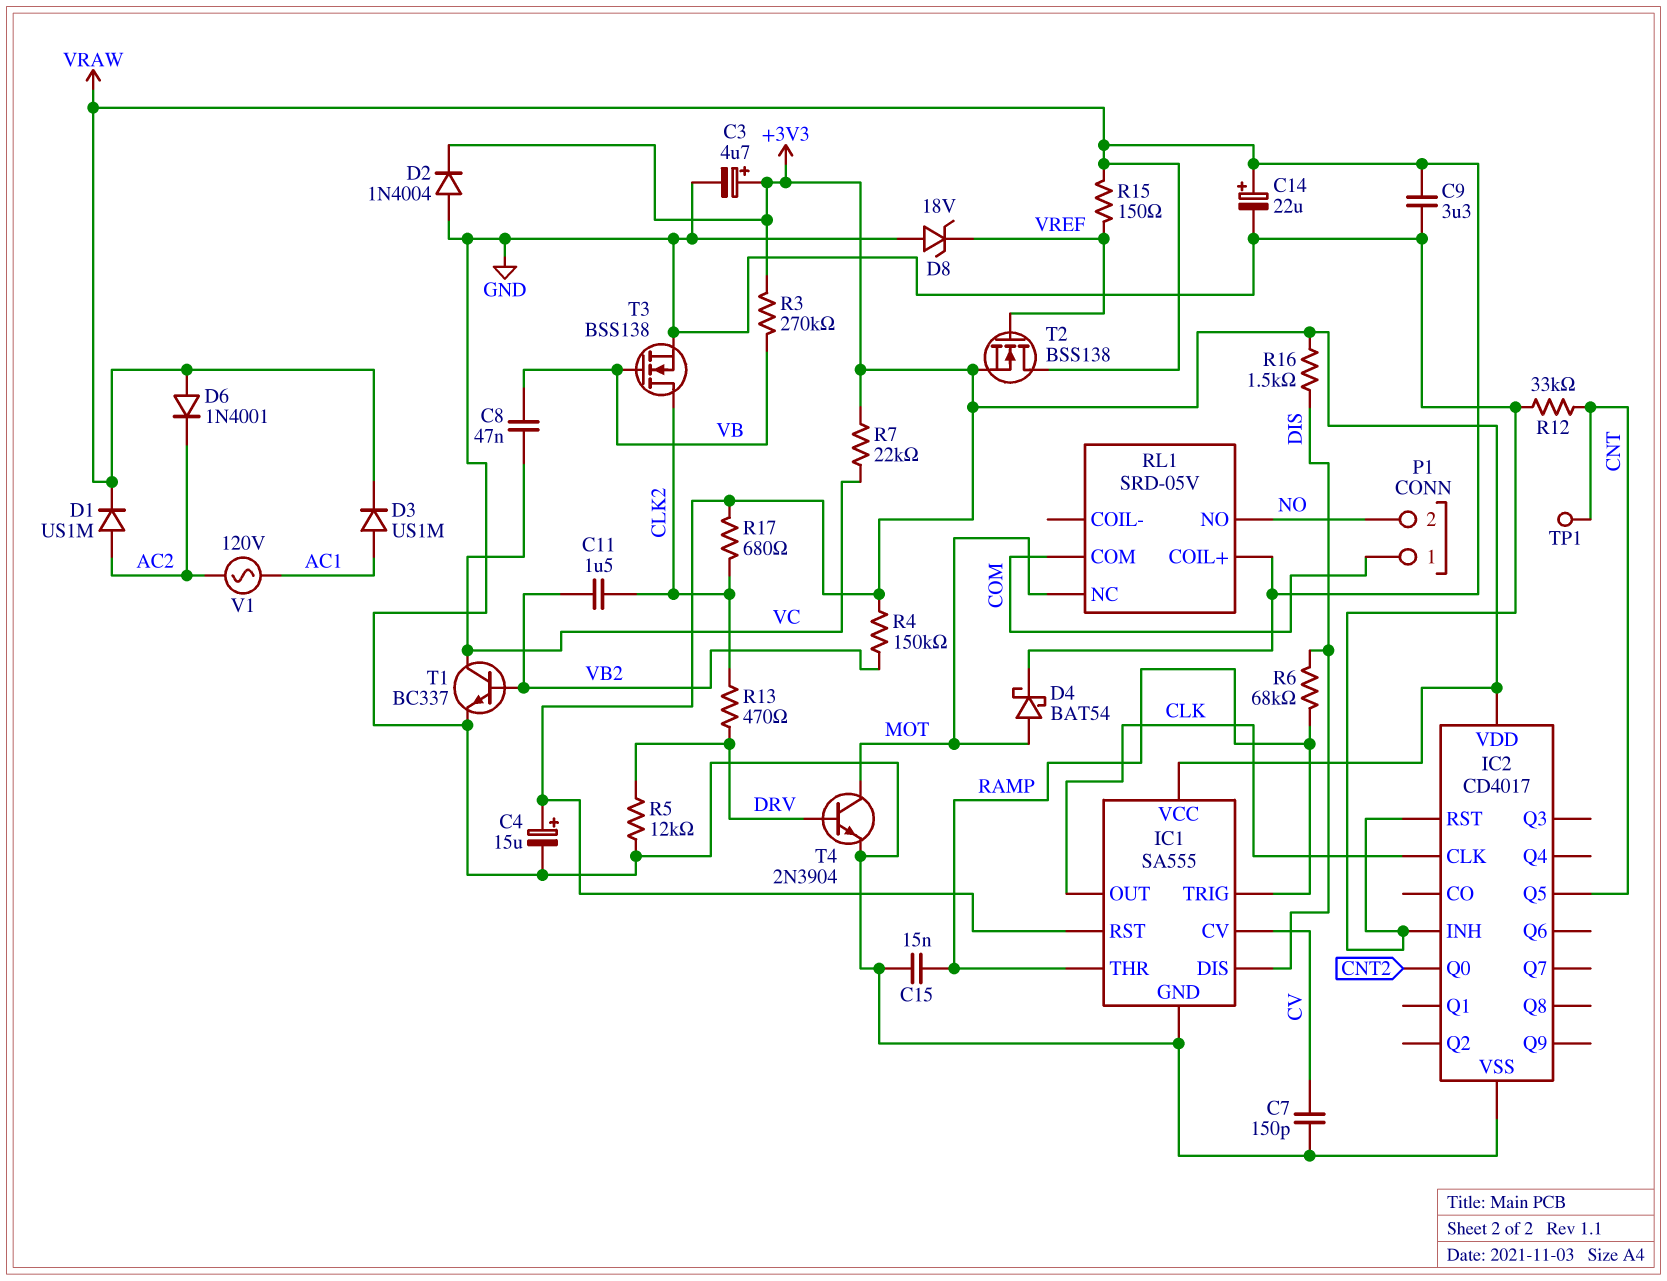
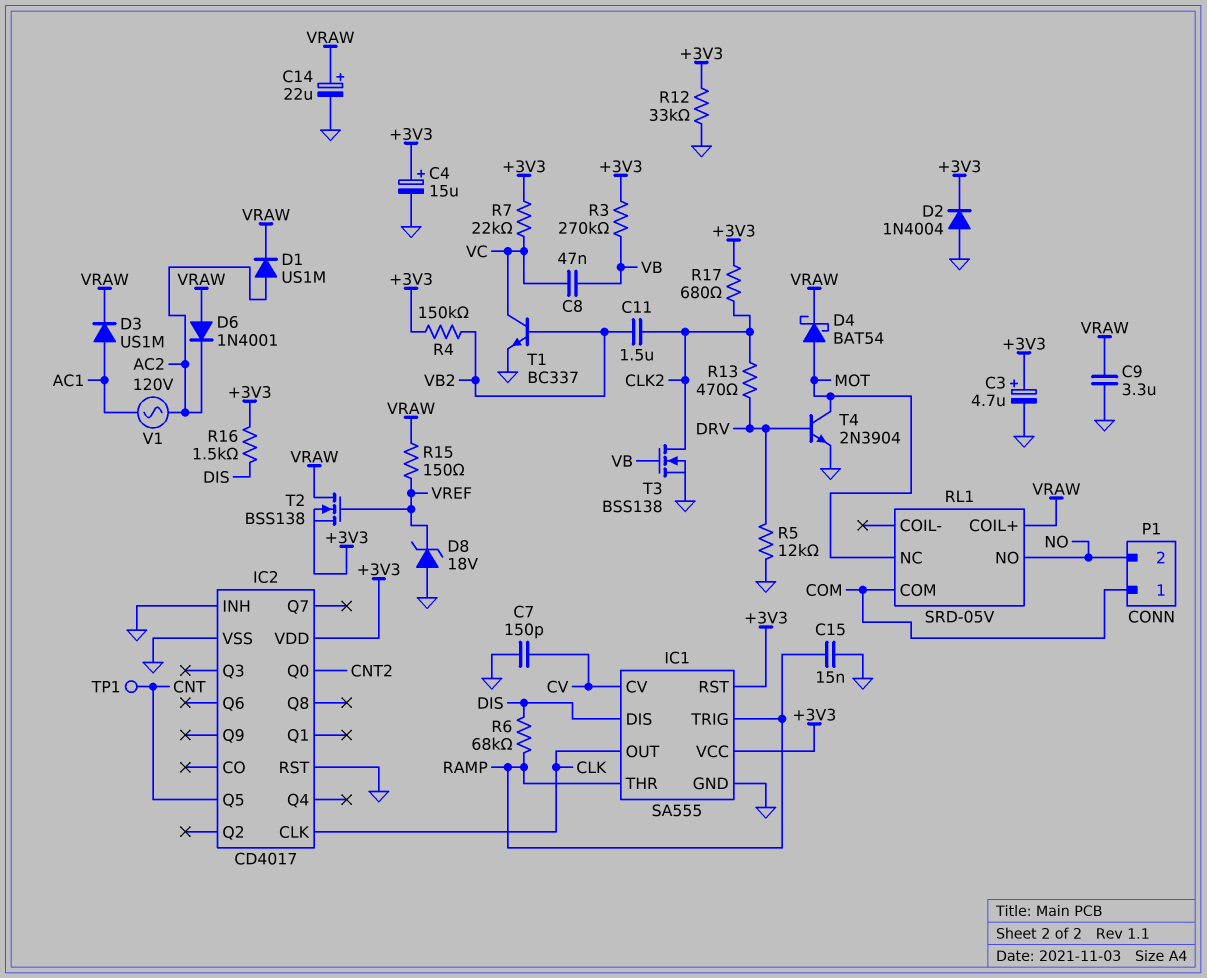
R12: 33k (CNT, GND) -> 33k (+3V3, GND)

